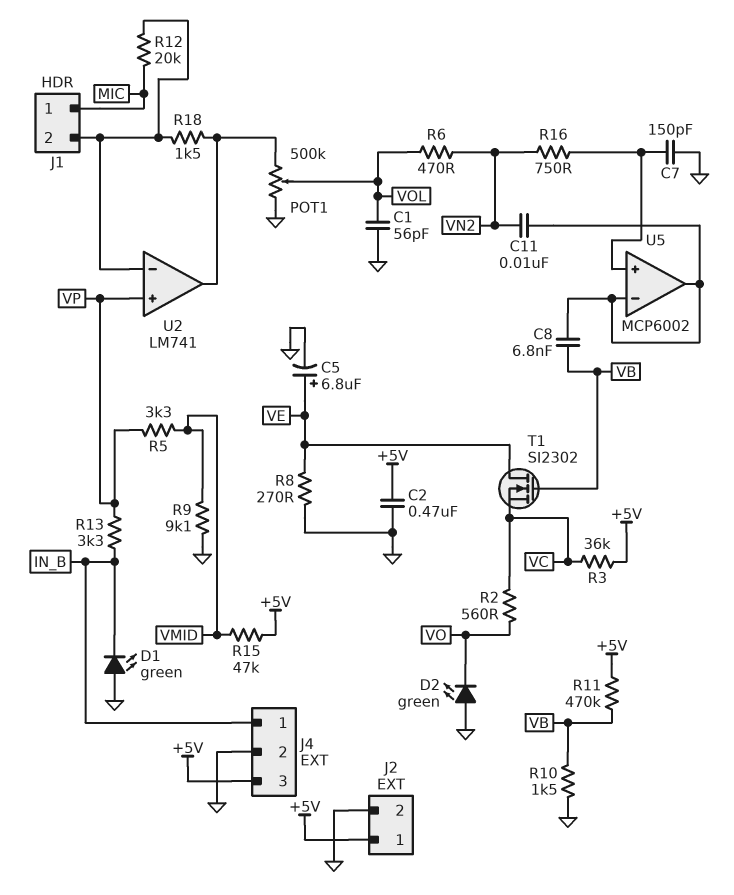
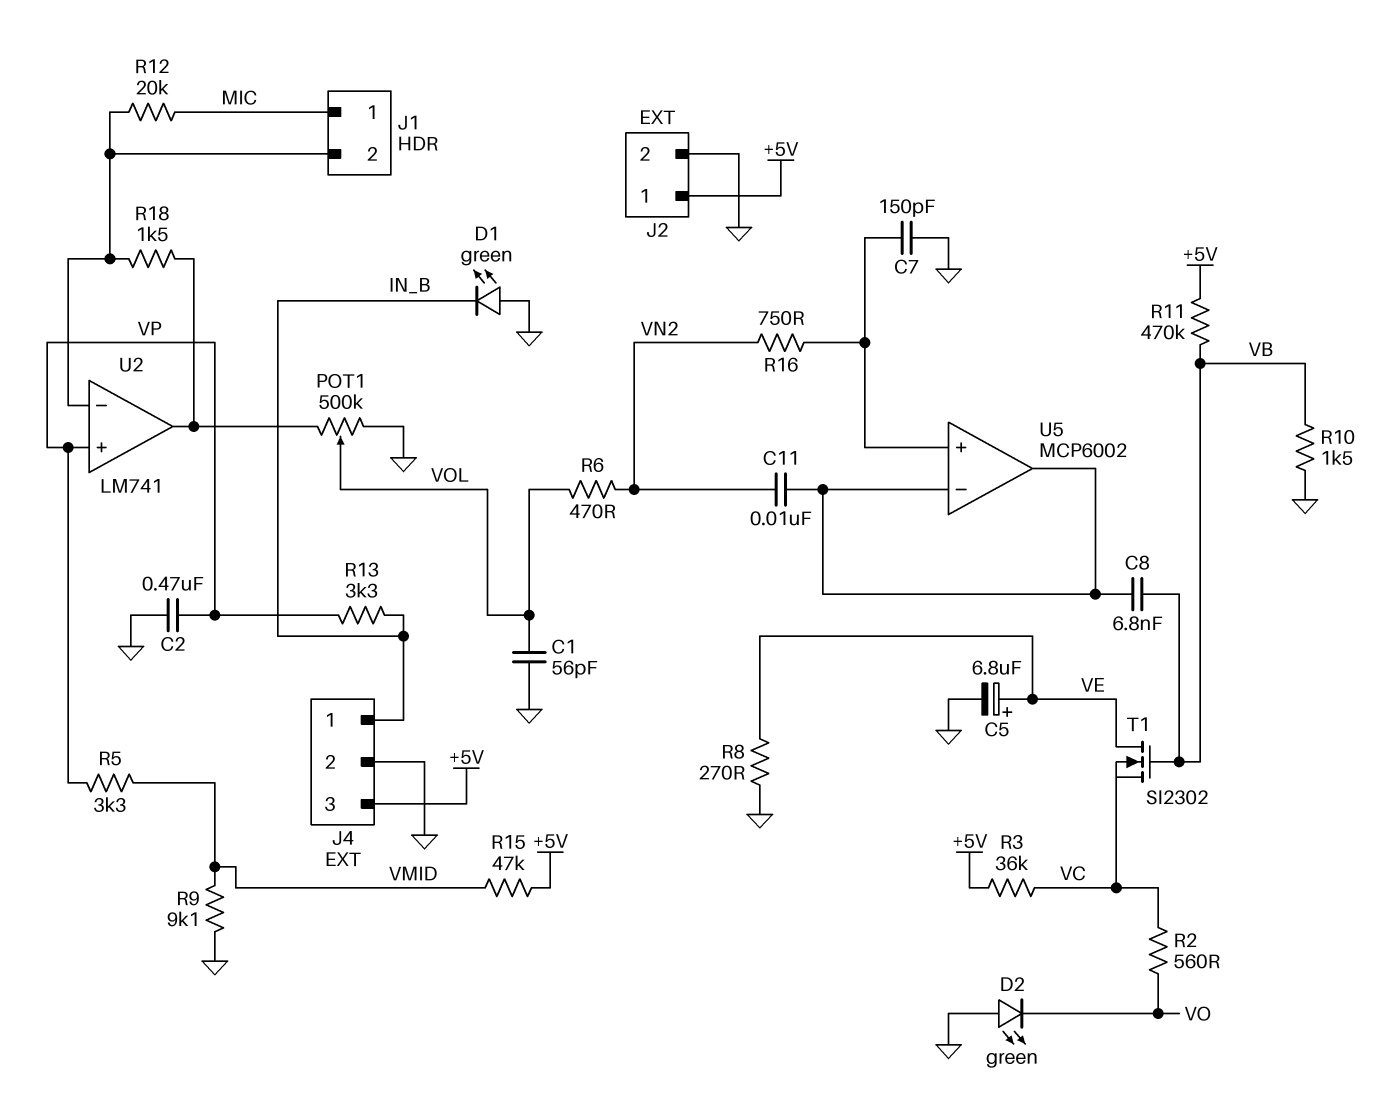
C2: 470nF (+5V, GND) -> 470nF (GND, VP)

